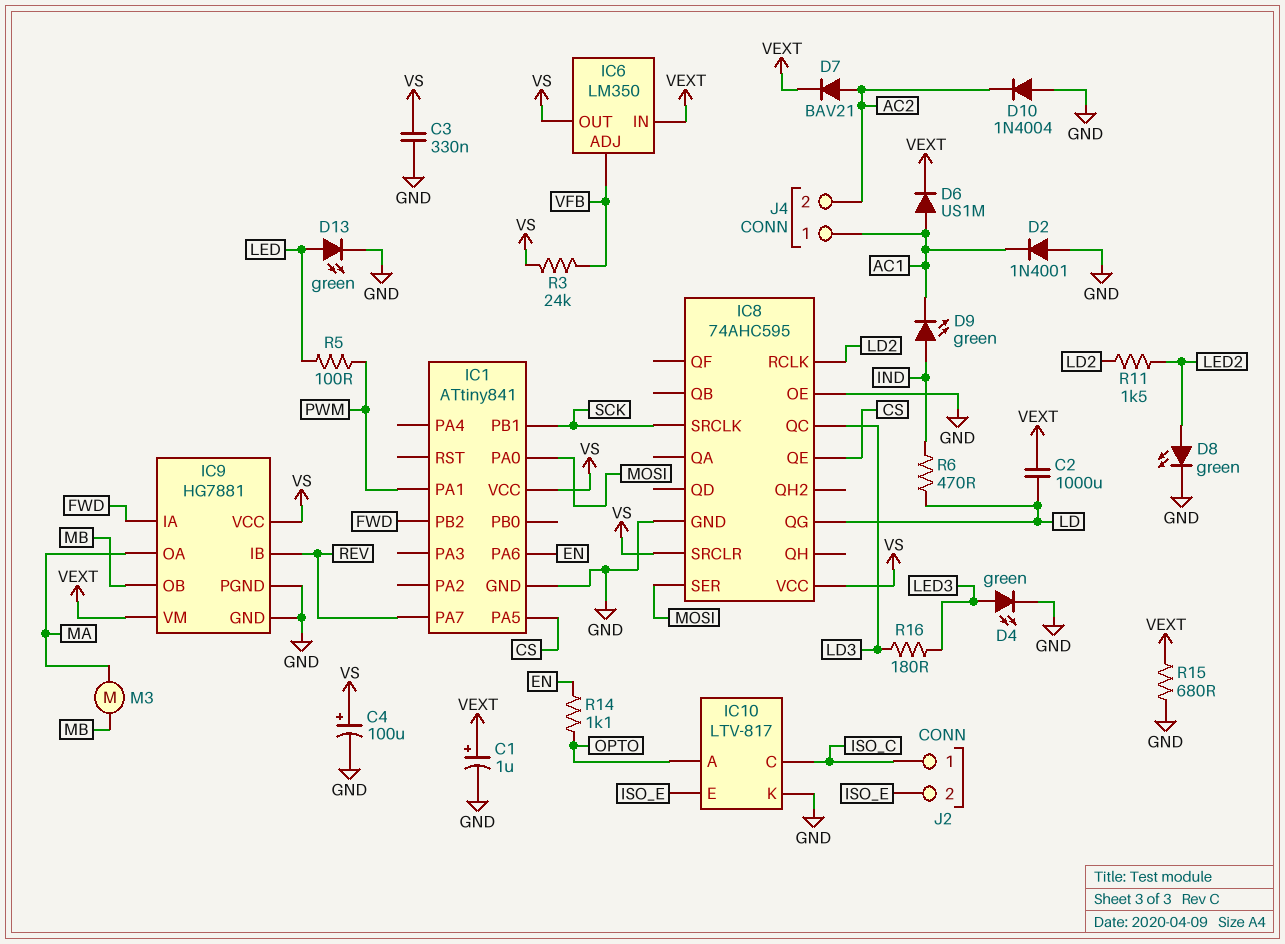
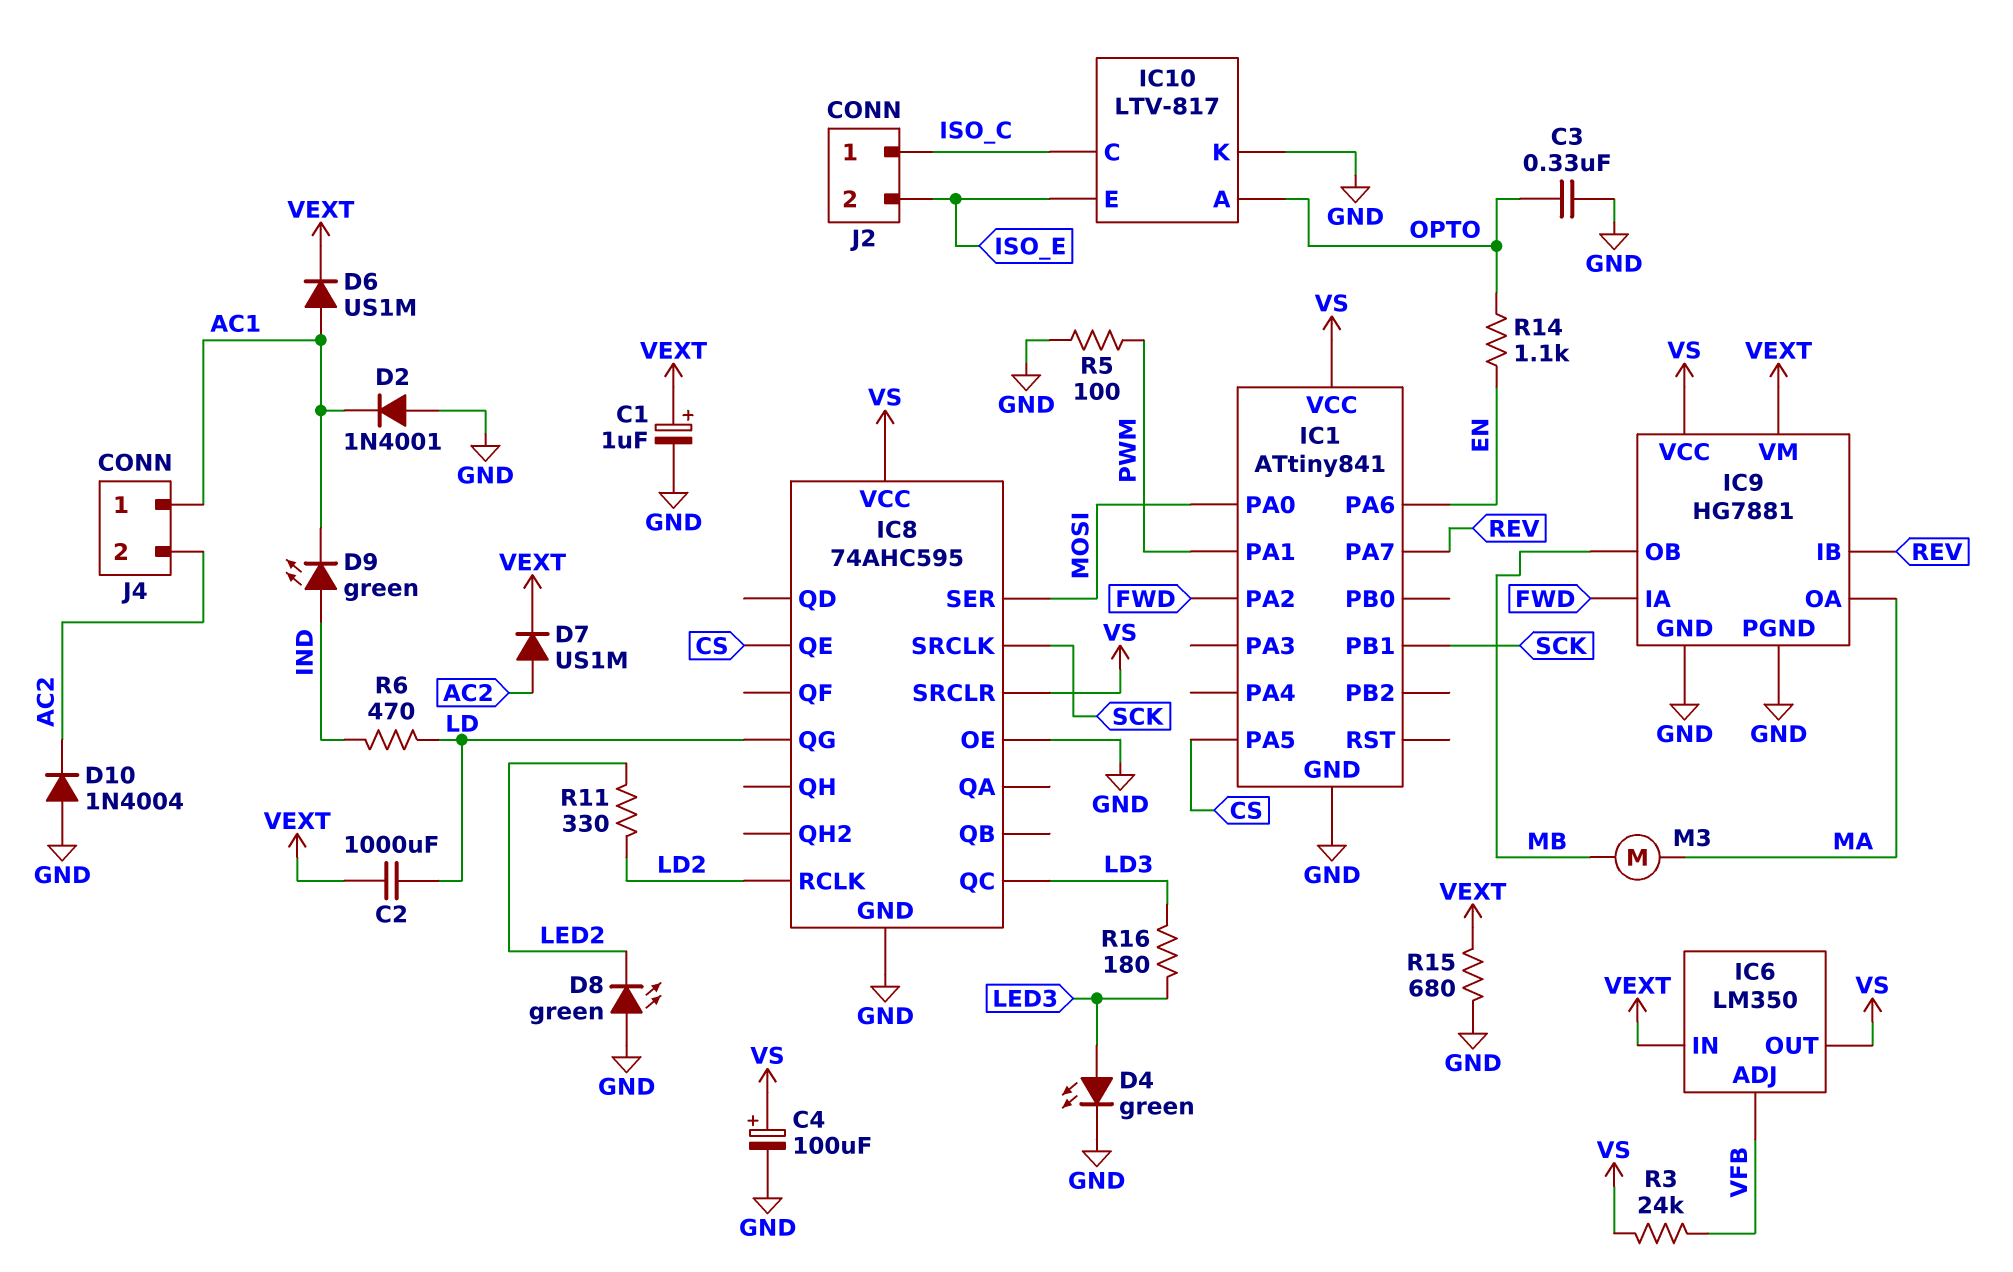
C3: 330nF (GND, VS) -> 330nF (GND, OPTO)
D7: diode BAV21 (A AC2, K VEXT) -> diode US1M (A AC2, K VEXT)
D8: LED green (A LED2, K GND) -> LED green (A GND, K LED2)
D13: LED green (A LED, K GND) -> none
IC1 pin PA2: none -> FWD
IC1 pin PB2: FWD -> none
R5: 100 (LED, PWM) -> 100 (GND, PWM)
R11: 1.5k (LD2, LED2) -> 330 (LD2, LED2)

